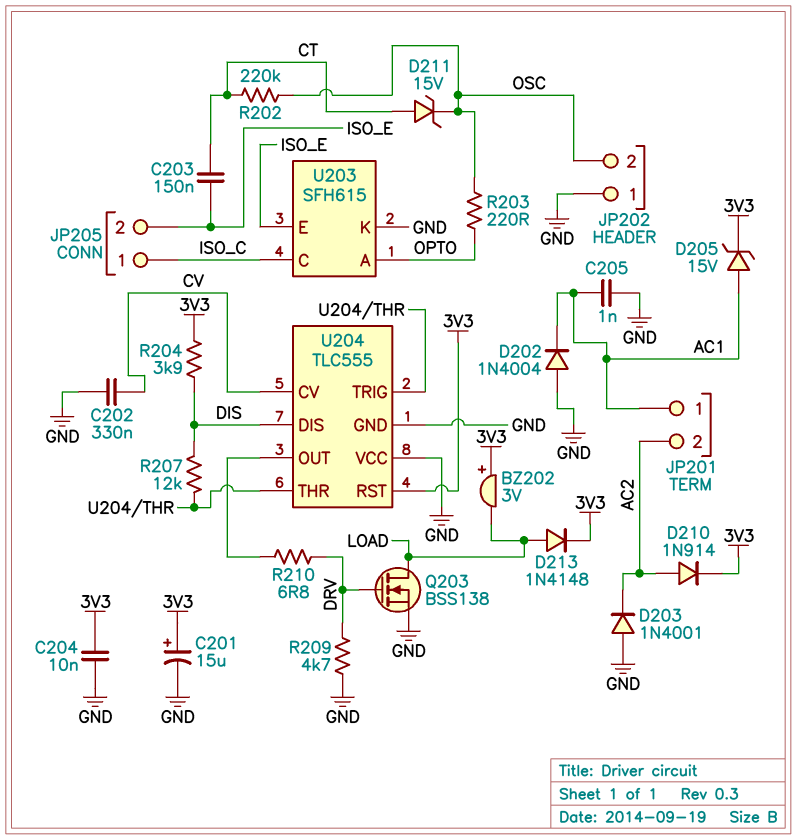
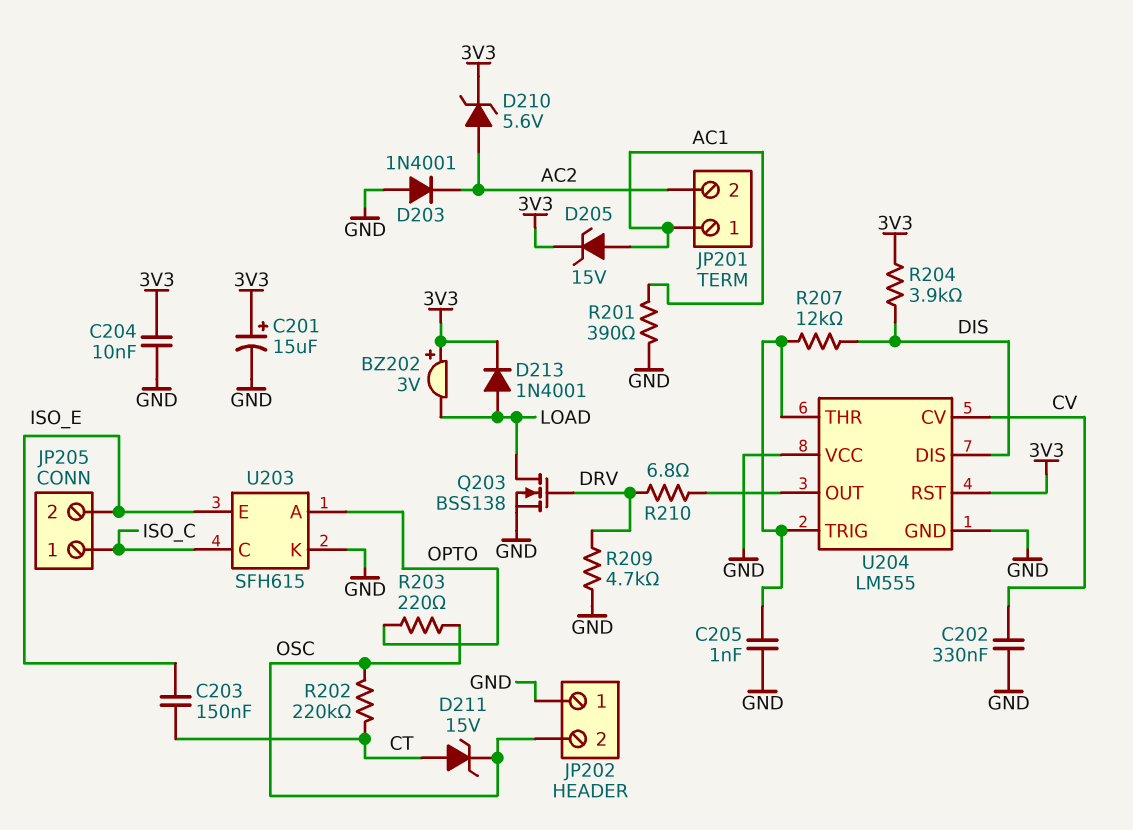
C205: 1nF (AC1, GND) -> 1nF (GND, U204/THR)
D202: diode 1N4004 (A GND, K AC1) -> none
D210: diode 1N914 (A AC2, K 3V3) -> zener 5.6V (A AC2, K 3V3)
D213: diode 1N4148 (A LOAD, K 3V3) -> diode 1N4001 (A LOAD, K 3V3)
R201: none -> 390 (AC1, GND)
U204: TLC555 -> LM555

